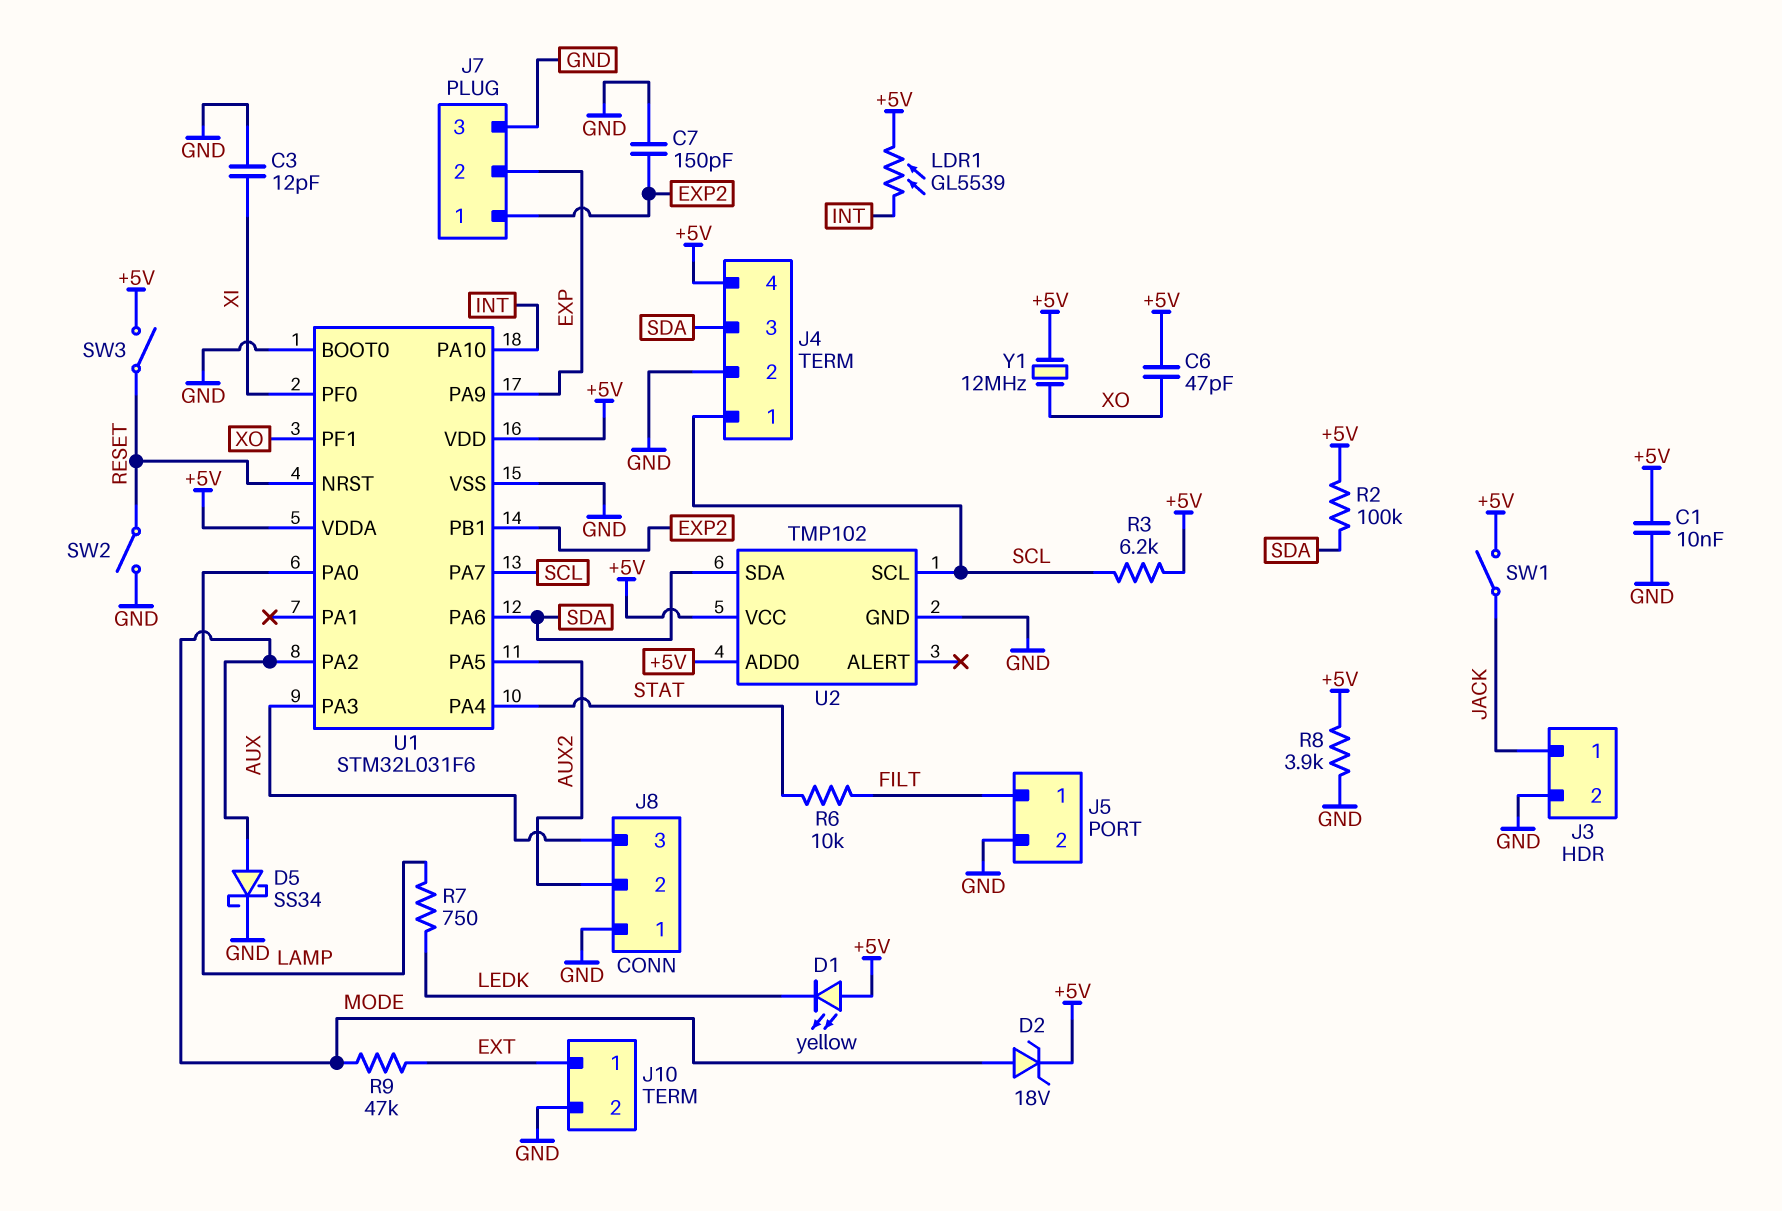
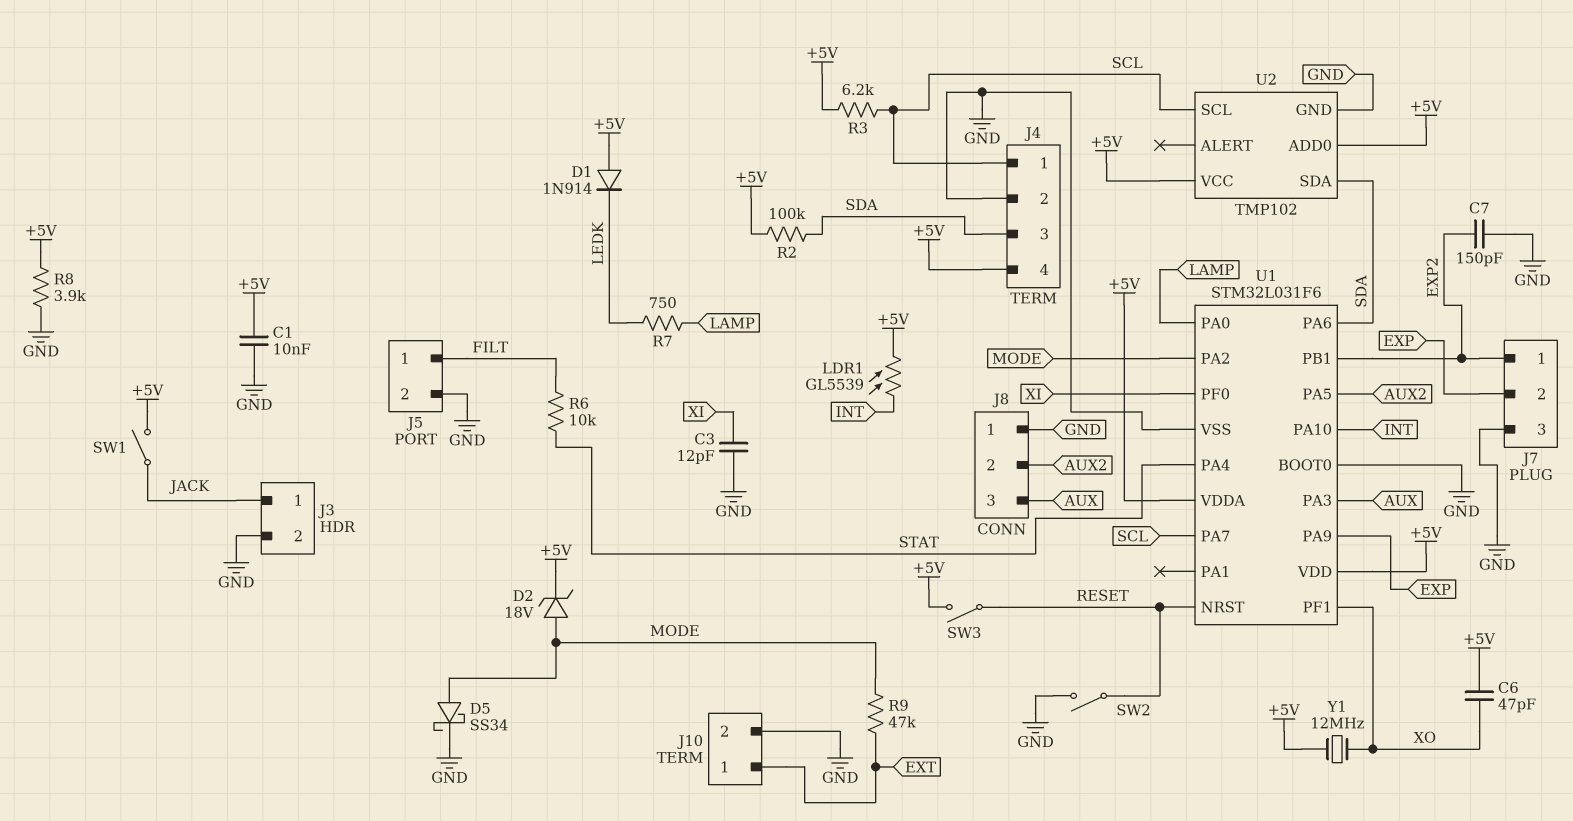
D1: LED yellow (A +5V, K LEDK) -> diode 1N914 (A +5V, K LEDK)

